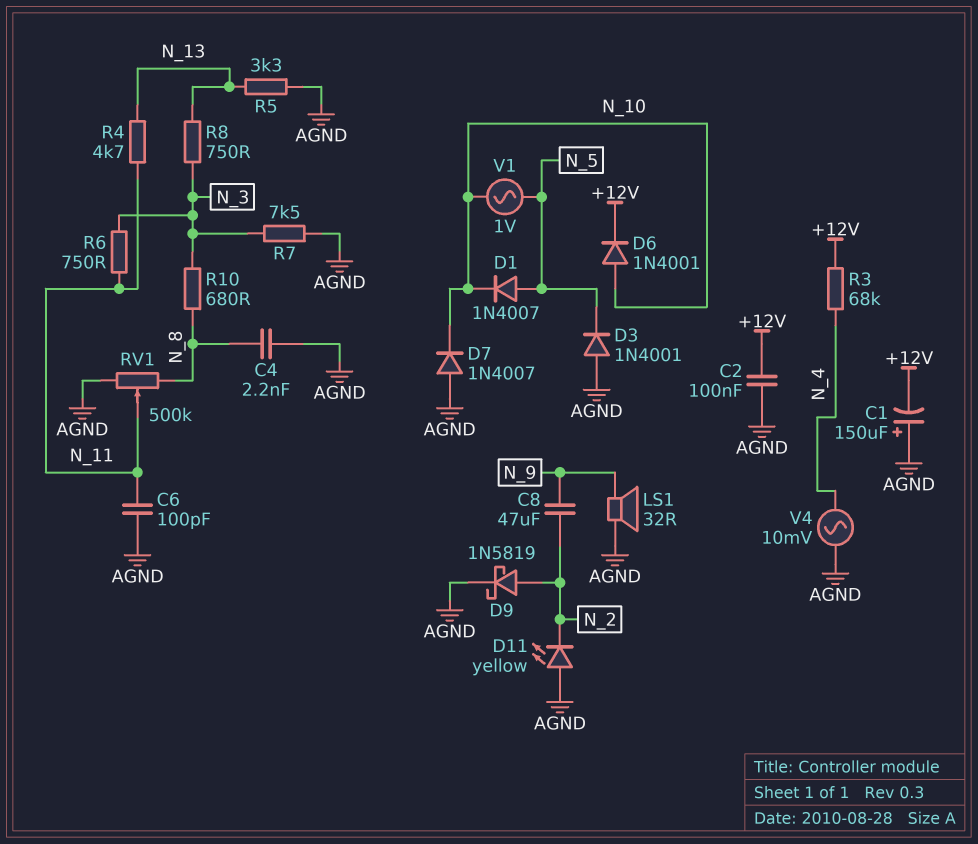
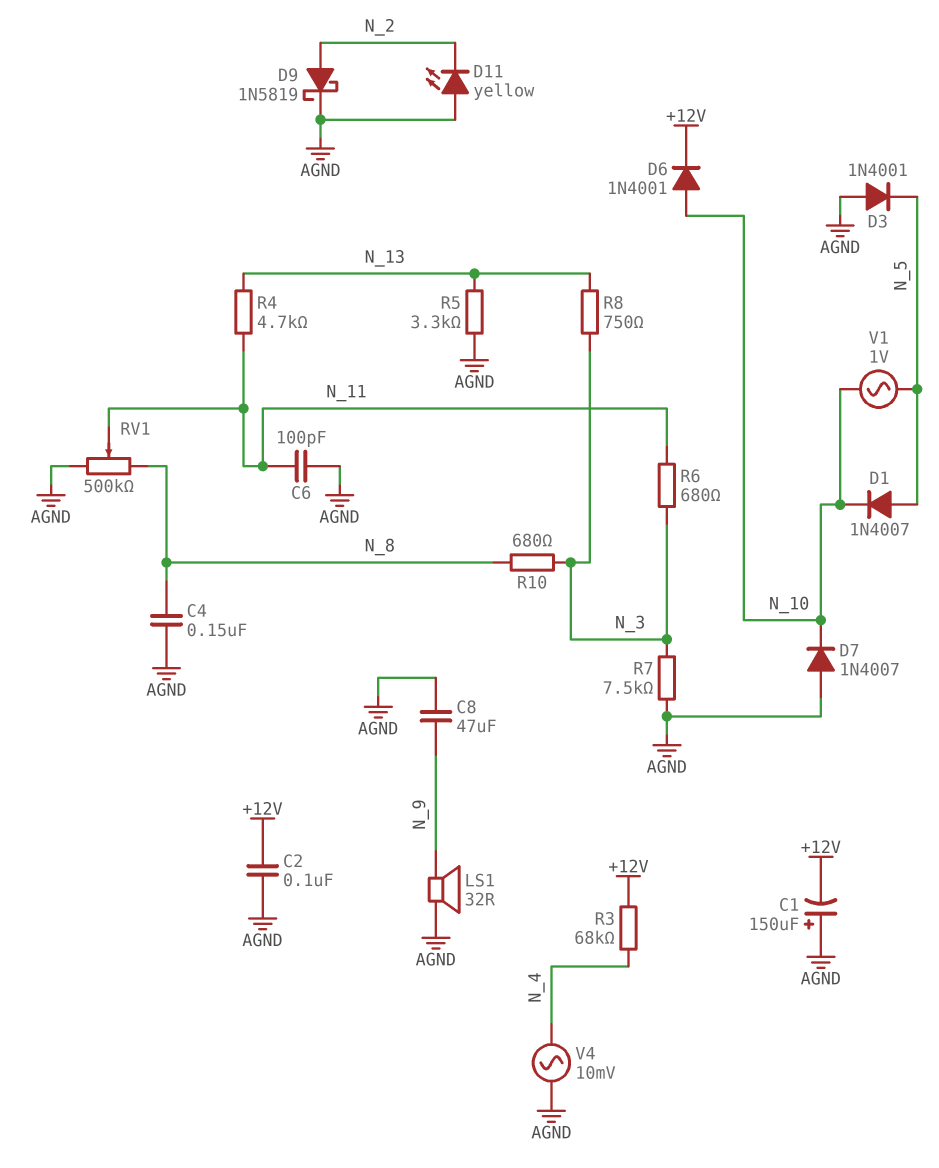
C4: 2.2nF (AGND, N_8) -> 150nF (AGND, N_8)
C8: 47uF (N_2, N_9) -> 47uF (AGND, N_9)
R6: 750 (N_3, N_11) -> 680 (N_3, N_11)

